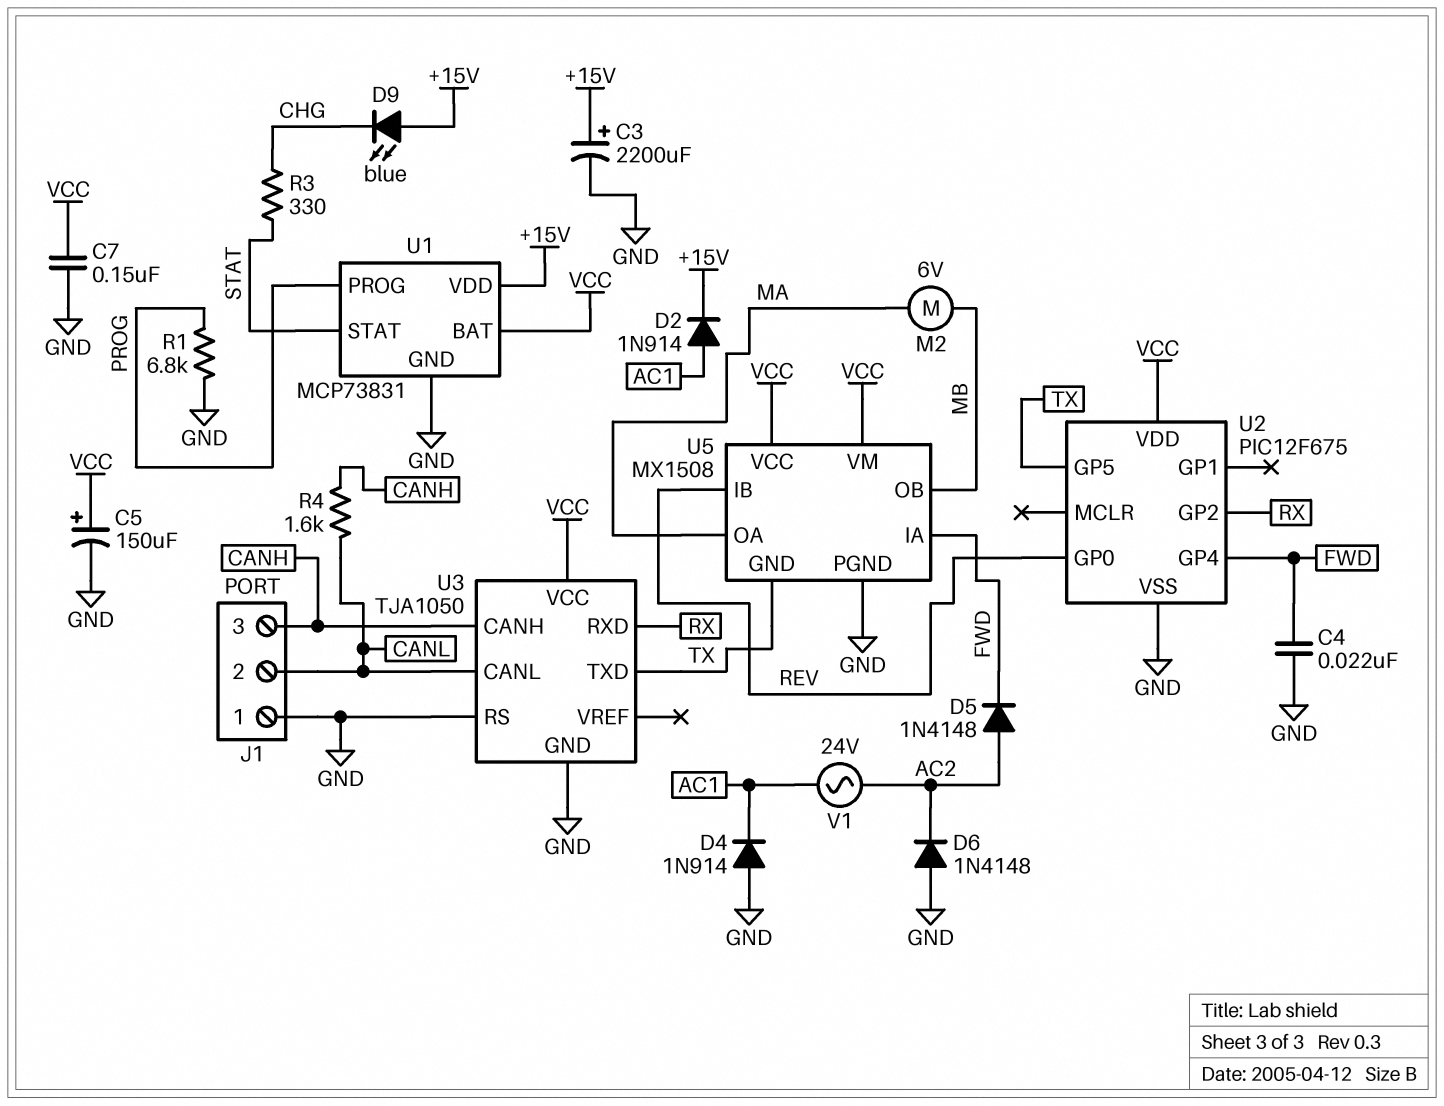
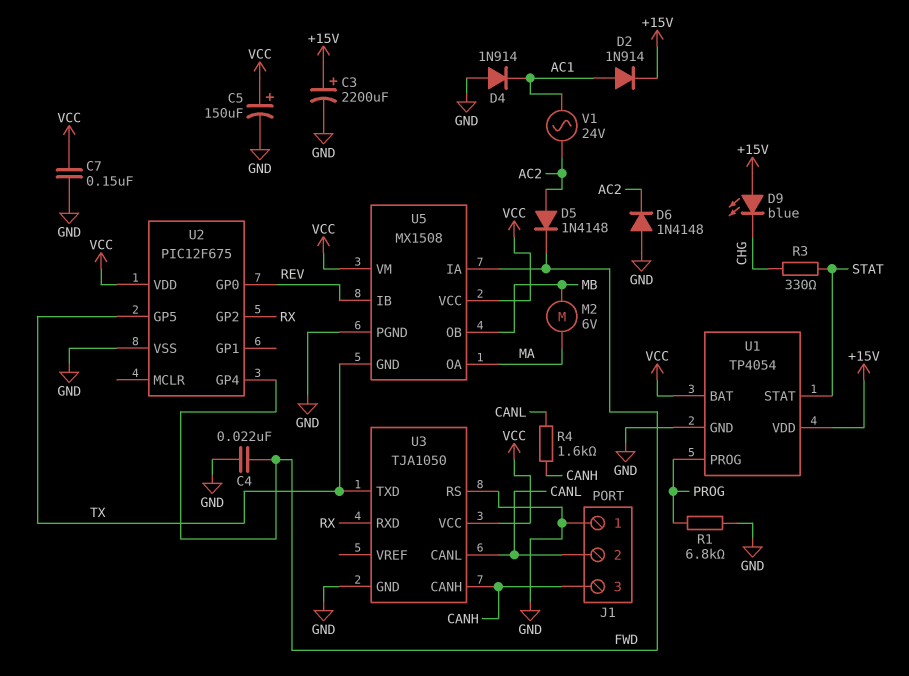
U1: MCP73831 -> TP4054

